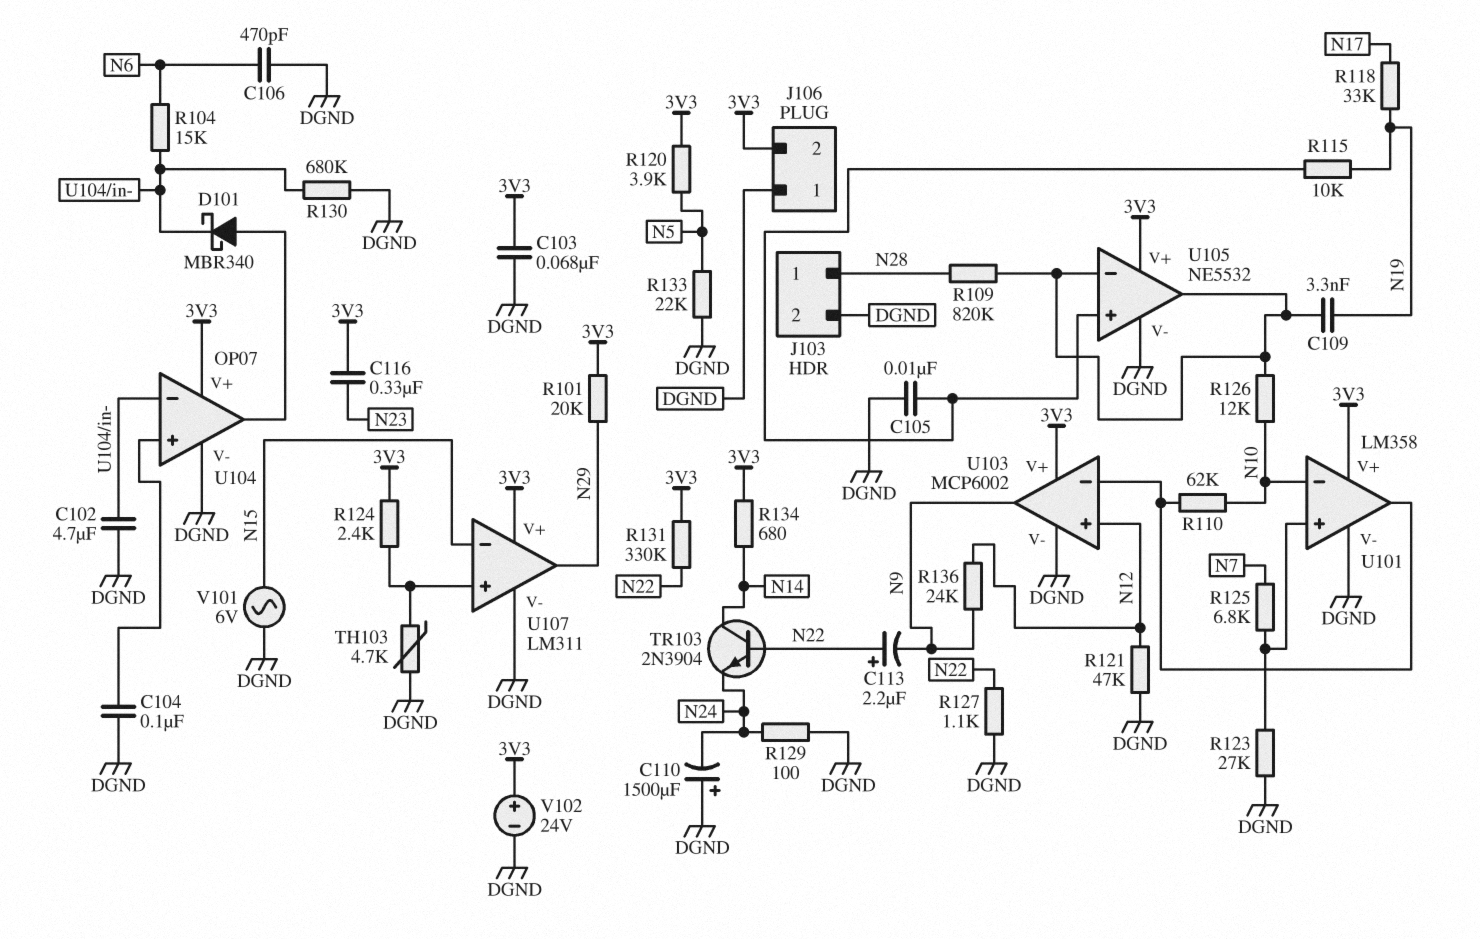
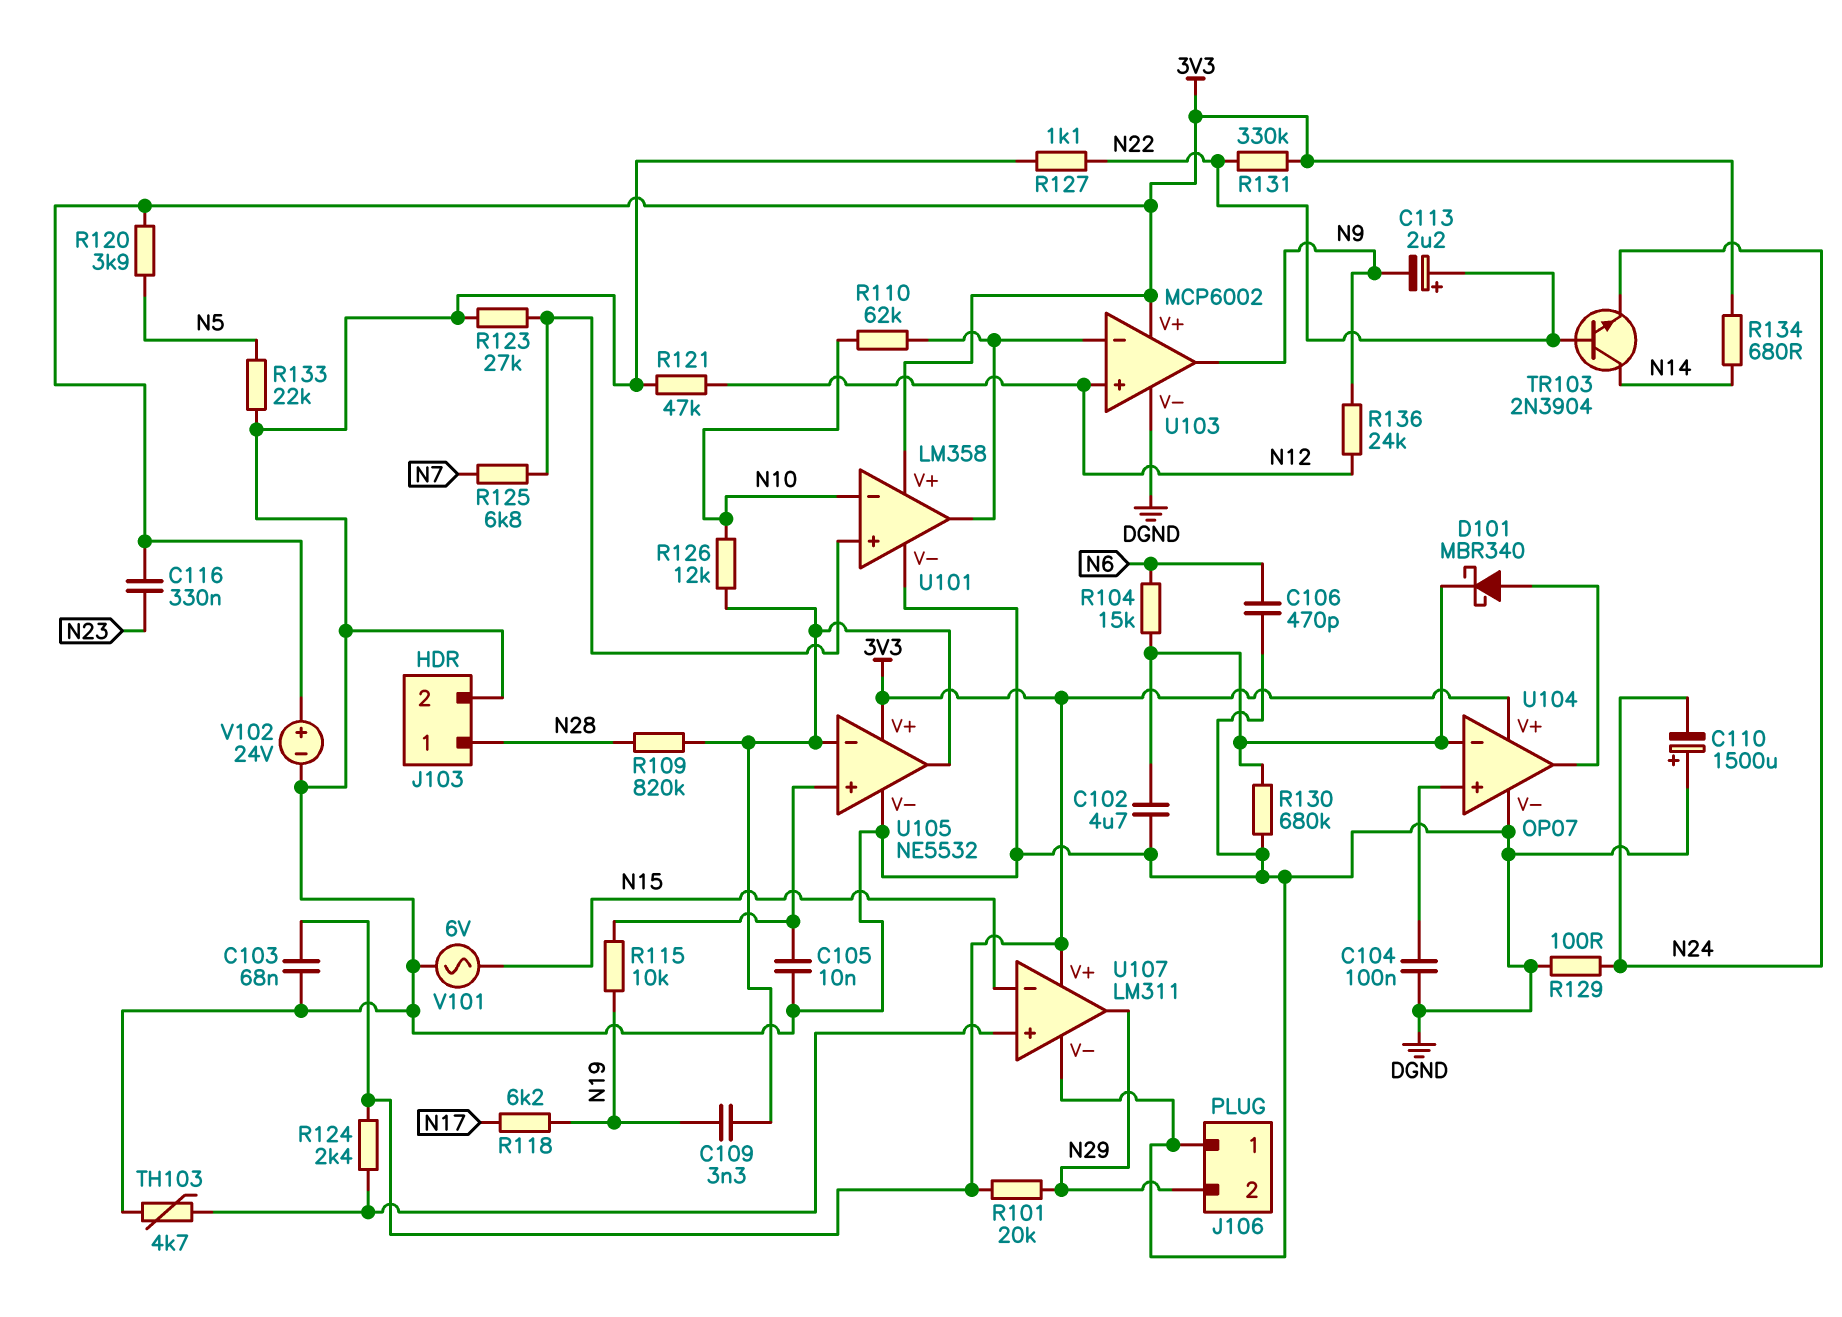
J106 pin 2: 3V3 -> N29
R118: 33k (N17, N19) -> 6.2k (N17, N19)

